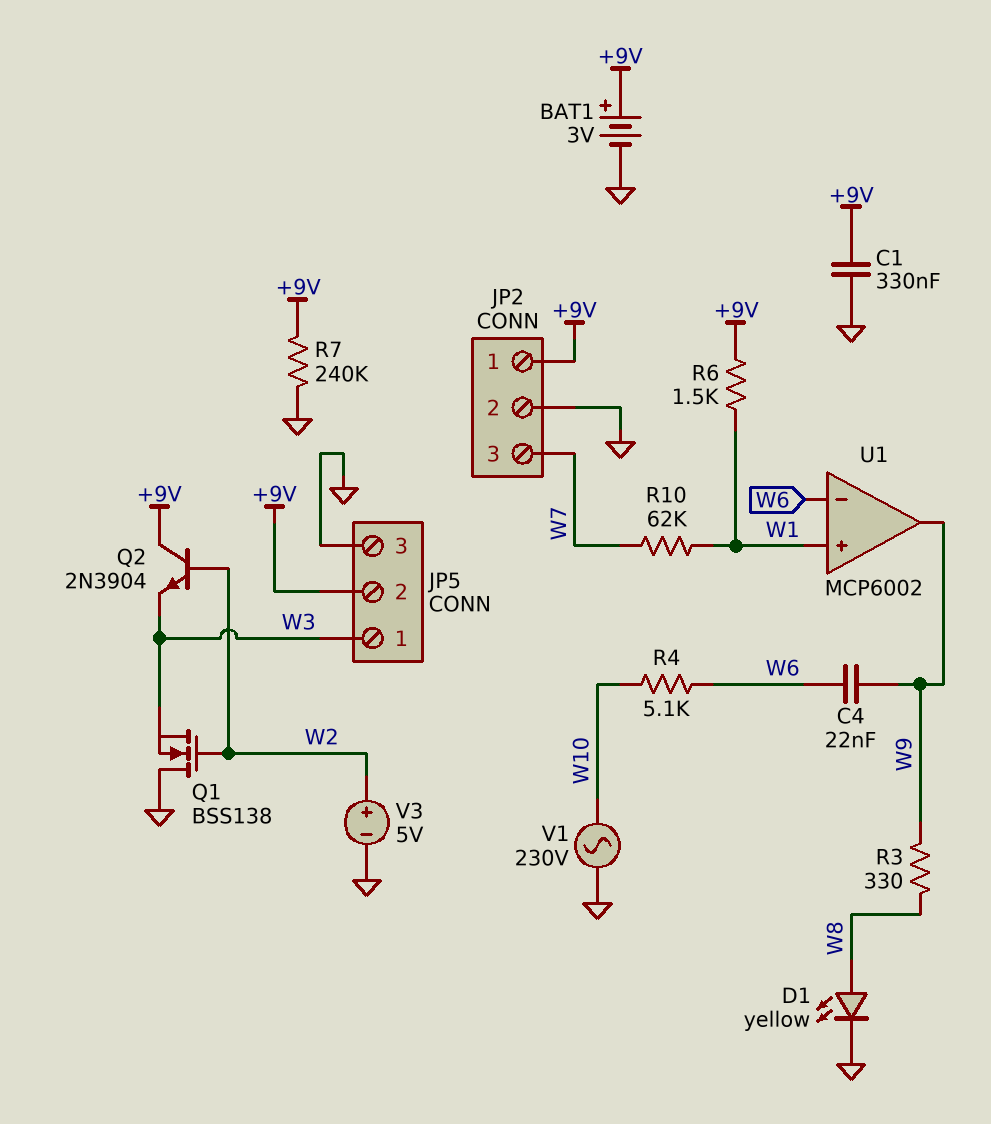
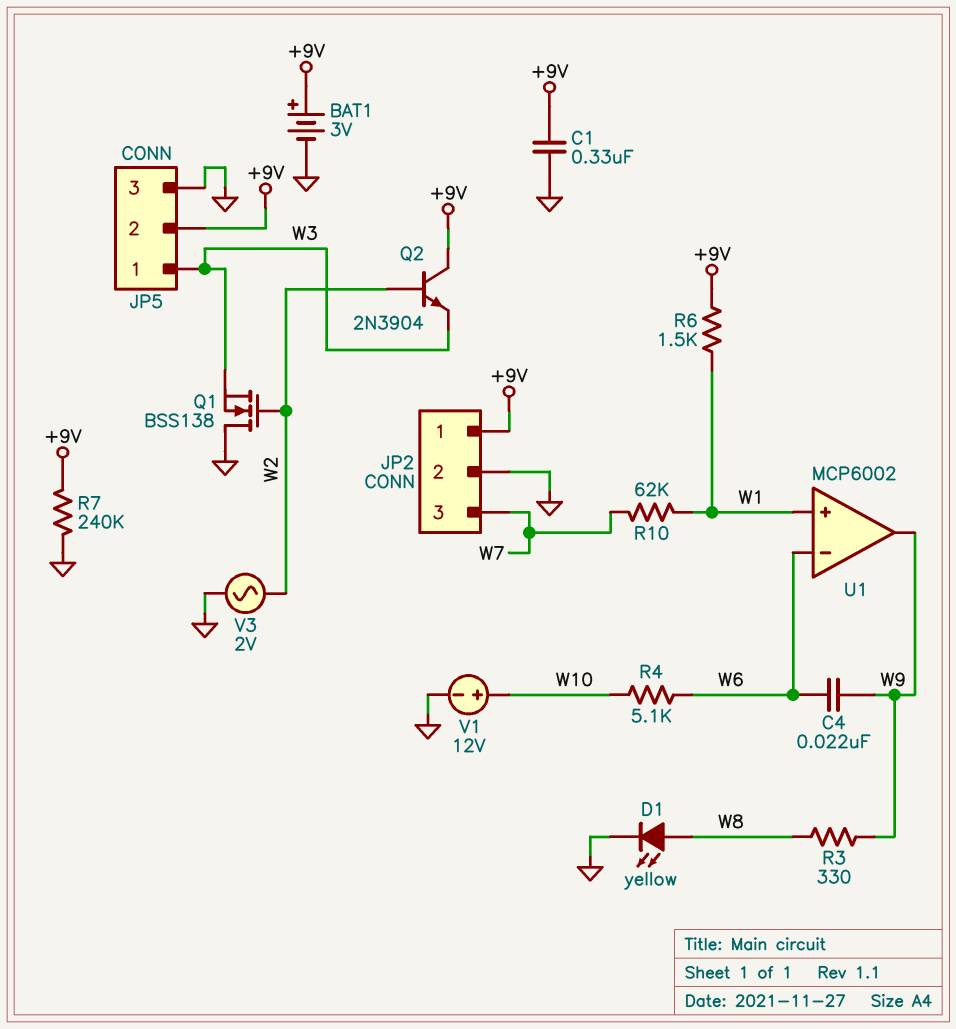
V1: AC 230V (GND, W10) -> 12V (plus W10, minus GND)
V3: 5V (plus W2, minus GND) -> AC 2V (GND, W2)

